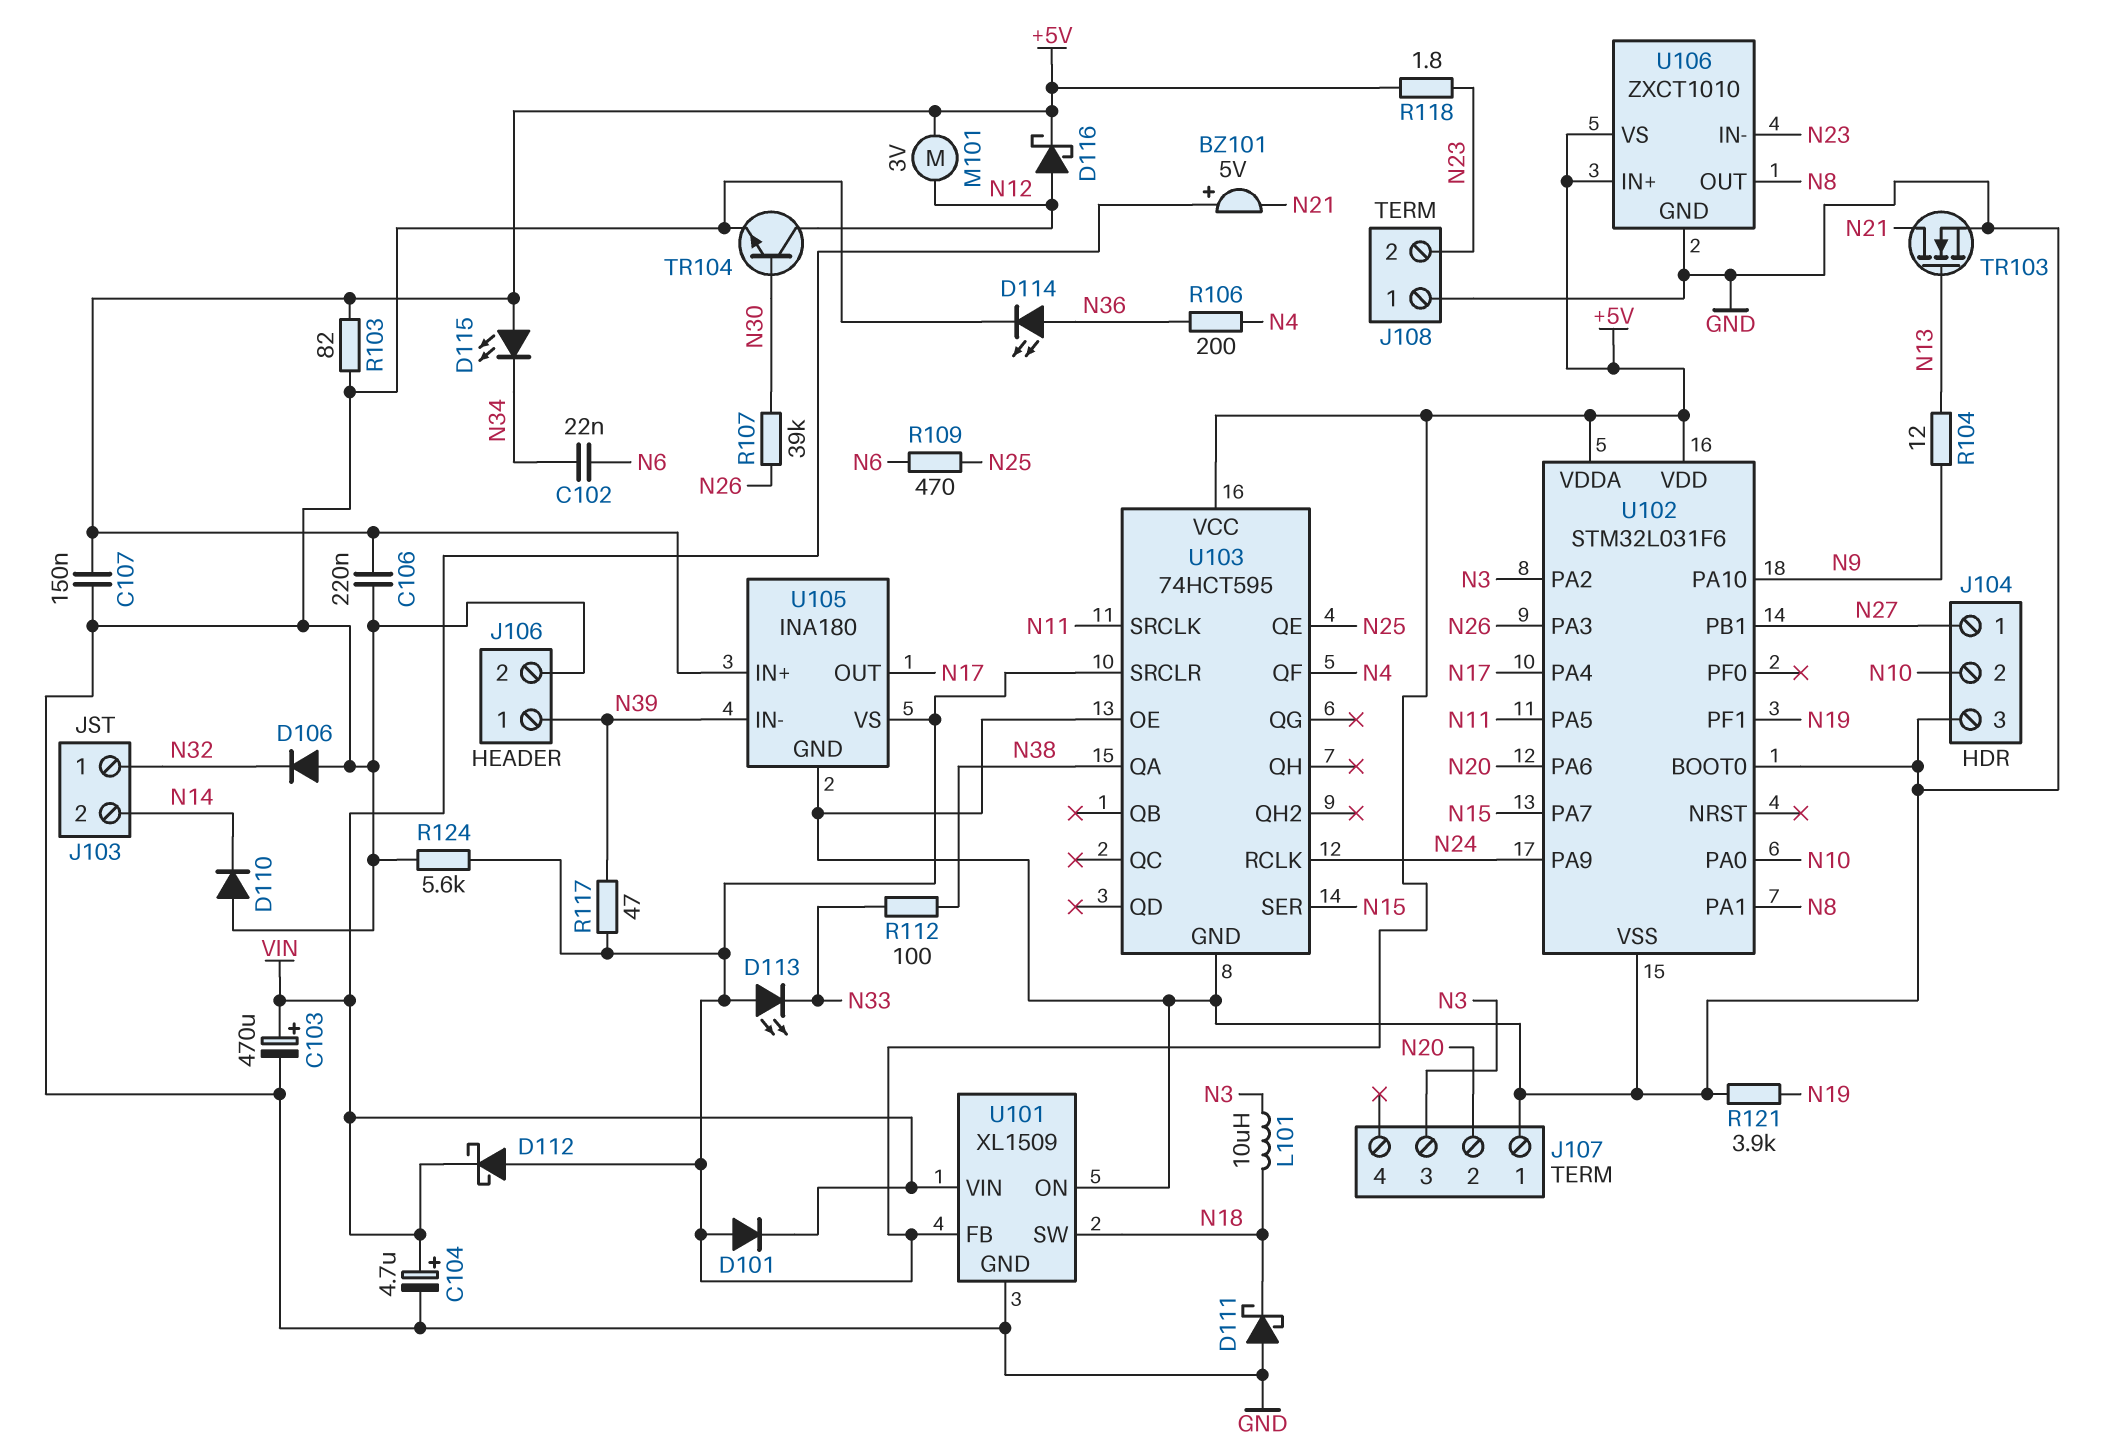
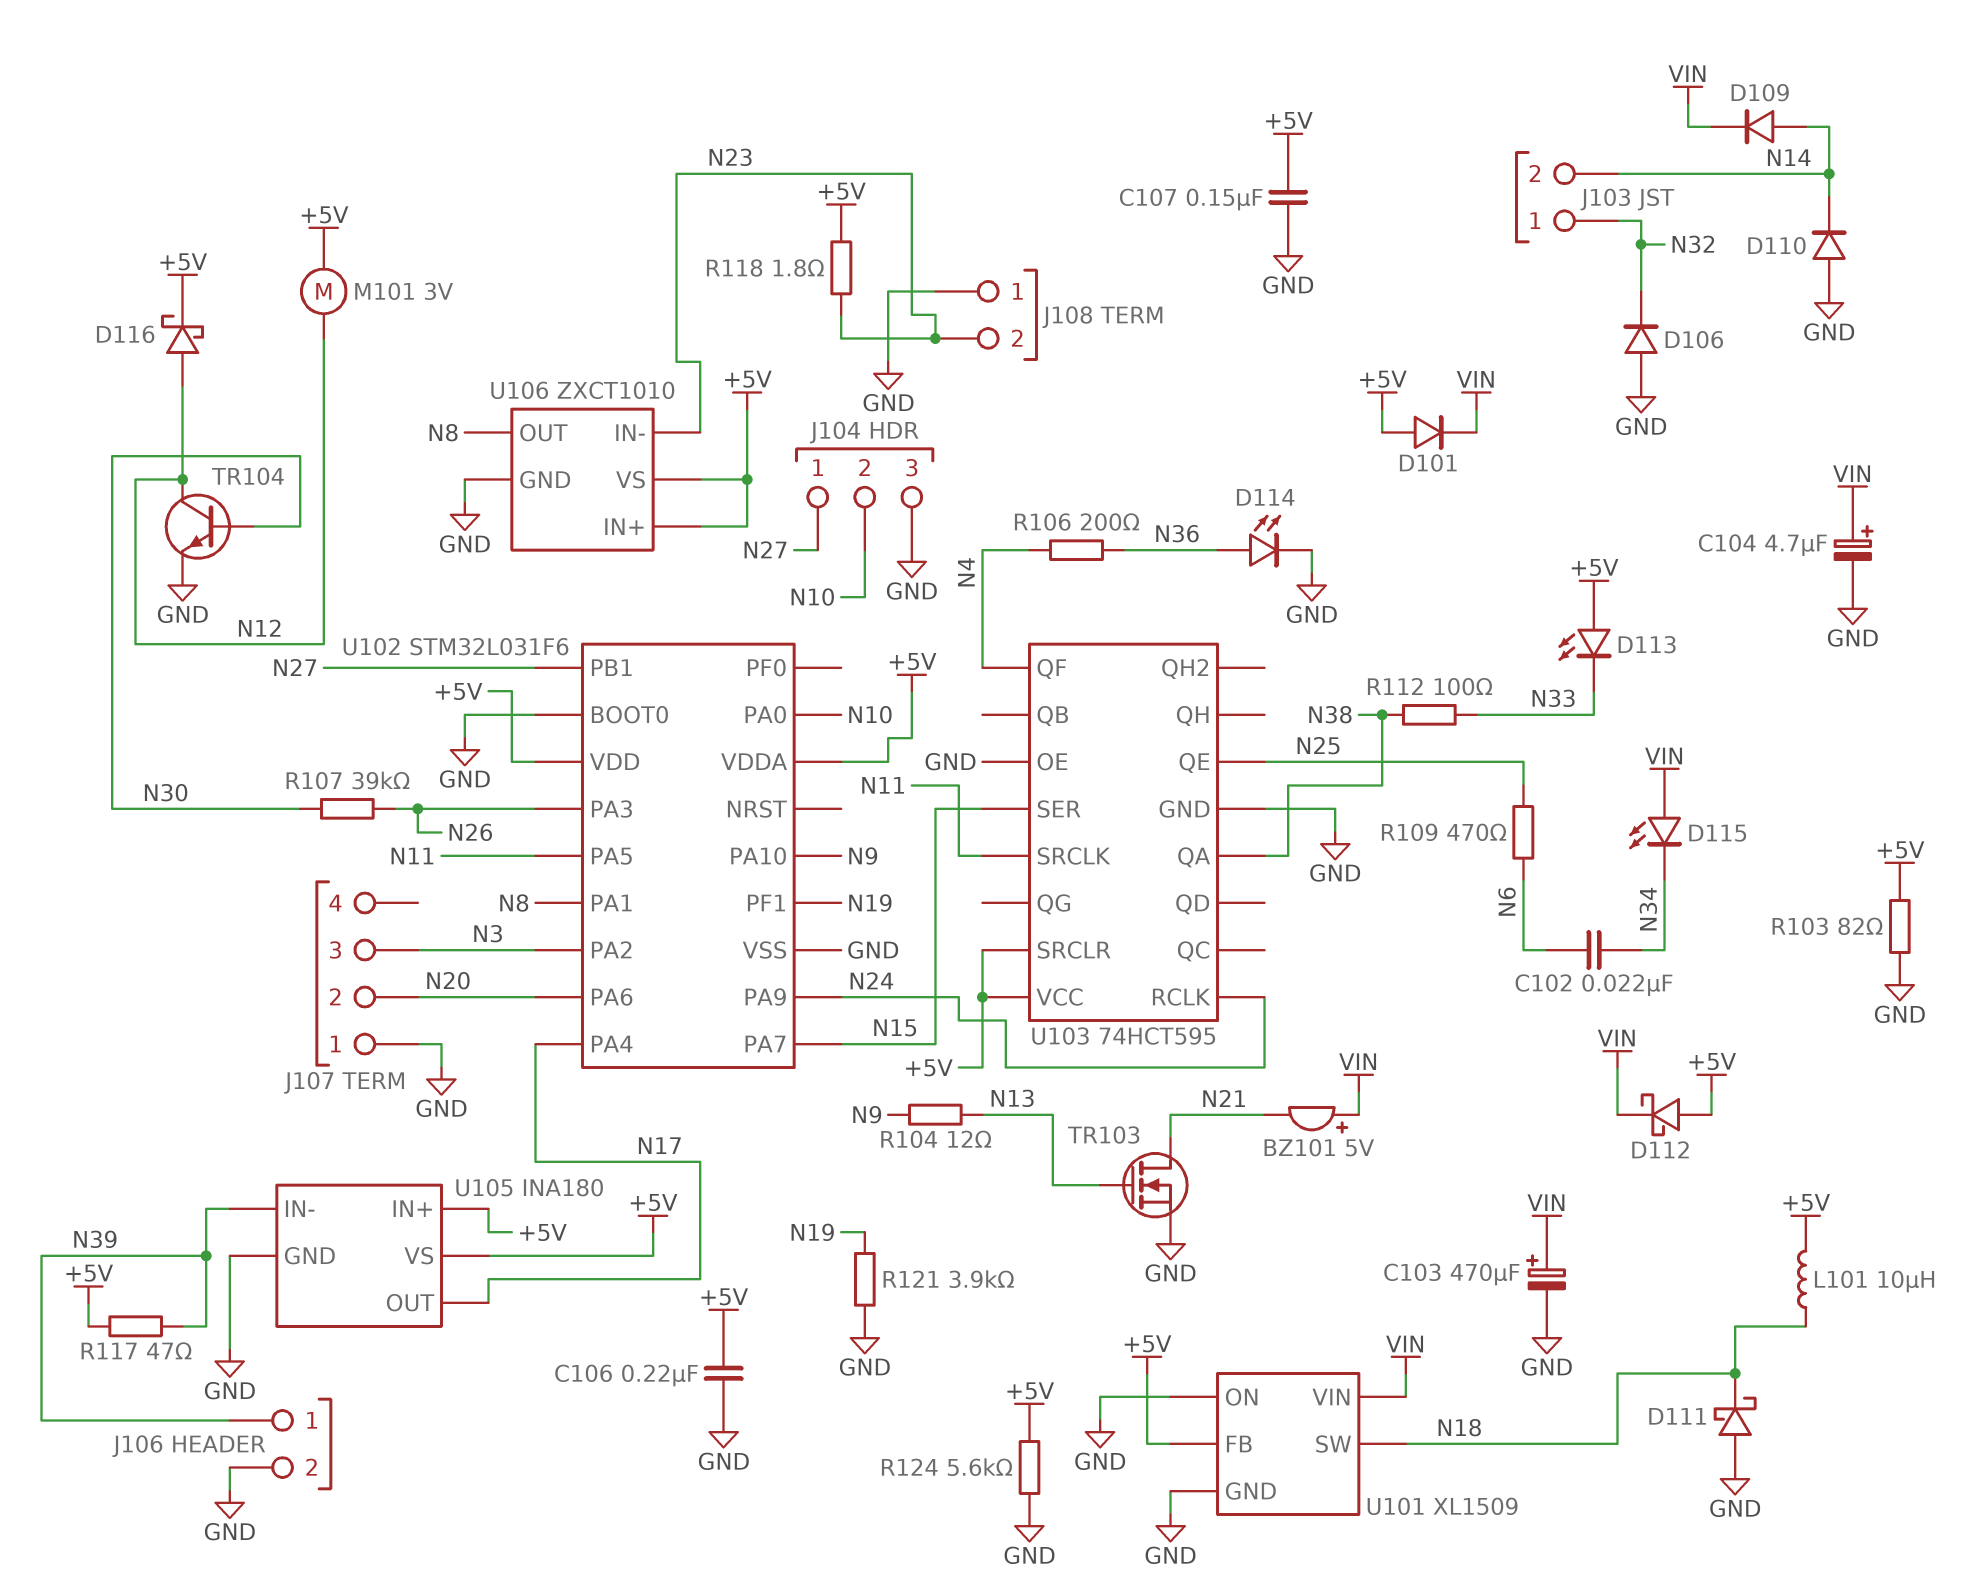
D109: none -> diode (A N14, K VIN)
D115: LED (A +5V, K N34) -> LED (A VIN, K N34)
L101: 10uH (N3, N18) -> 10uH (+5V, N18)

